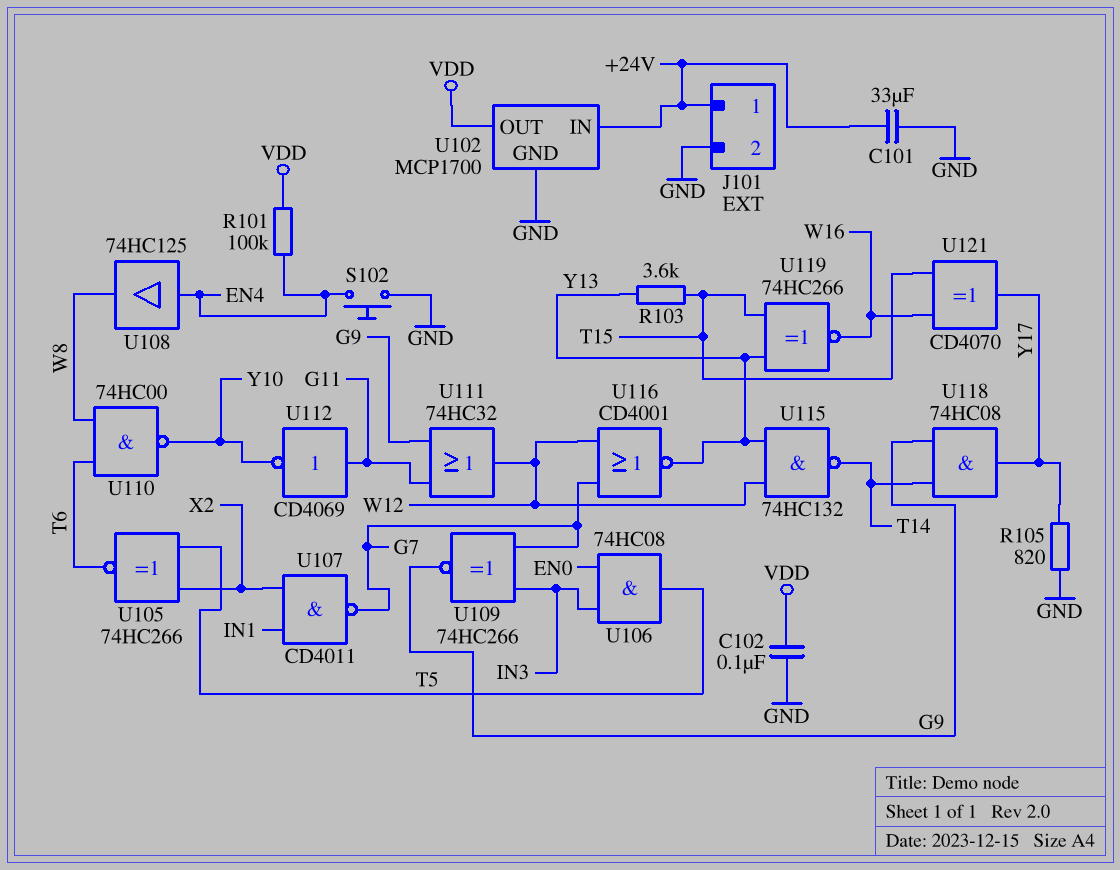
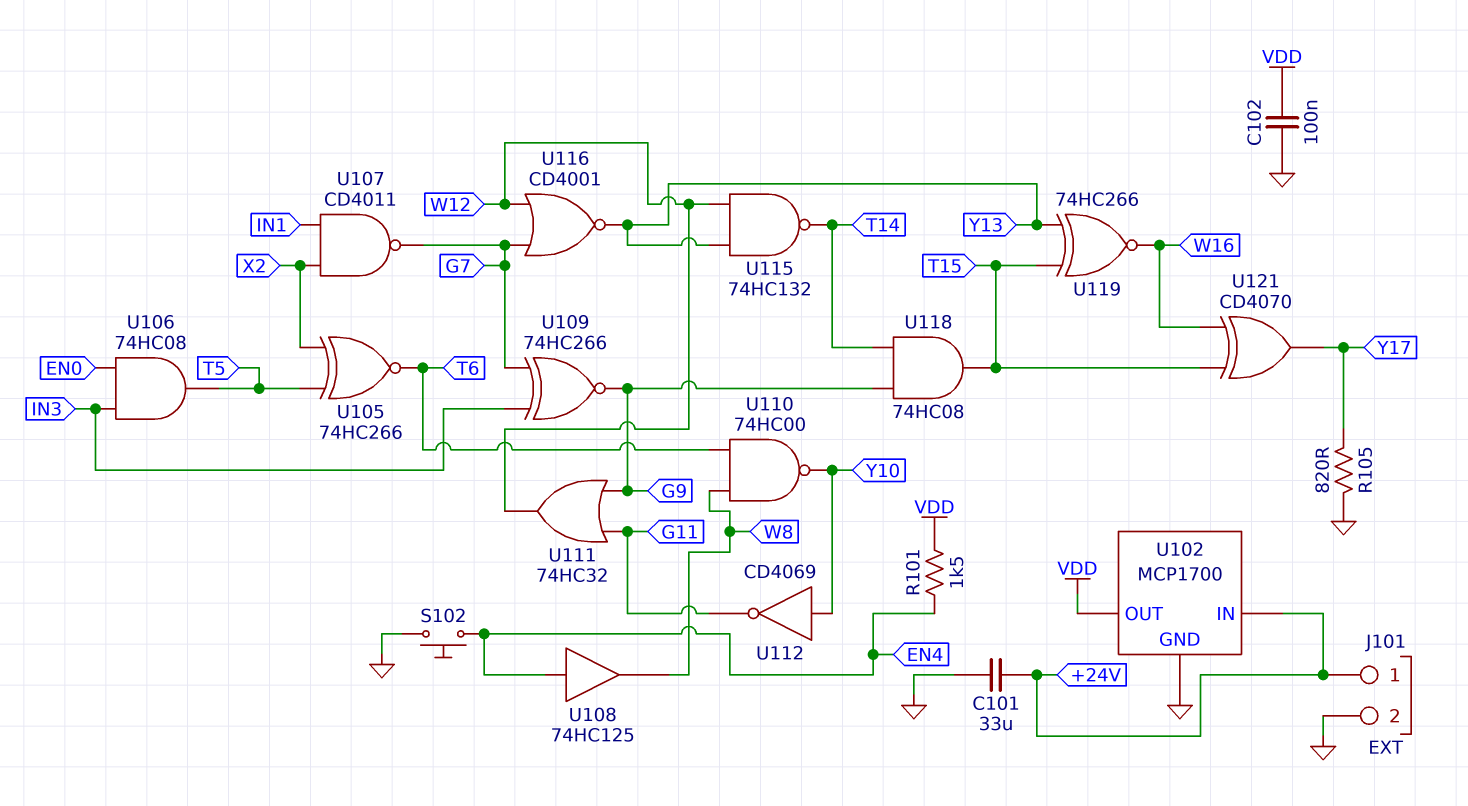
R101: 100k (EN4, VDD) -> 1.5k (EN4, VDD)
R103: 3.6k (T15, Y13) -> none
U112: NOT CD4069 (in G11, out Y10) -> NOT CD4069 (in Y10, out G11)
U118: AND 74HC08 (in G9, in T14, out Y17) -> AND 74HC08 (in G9, in T14, out T15)

